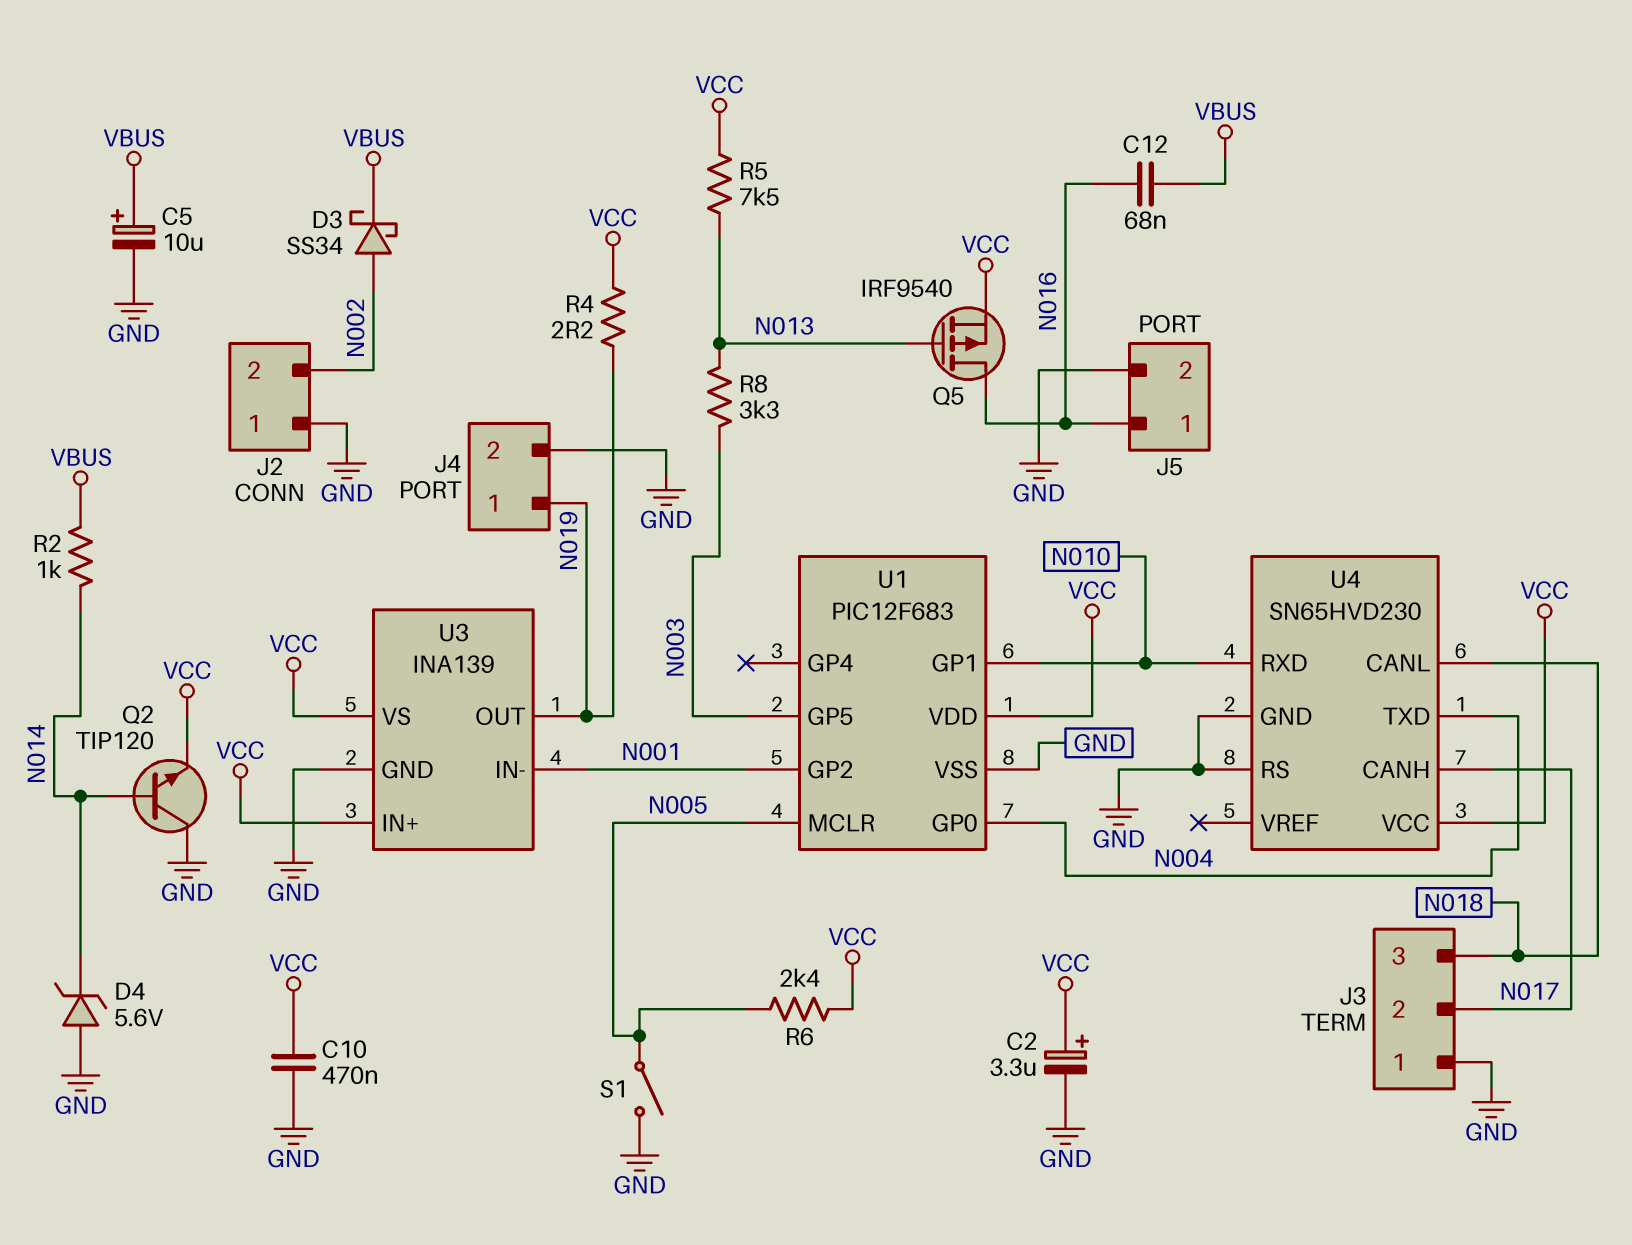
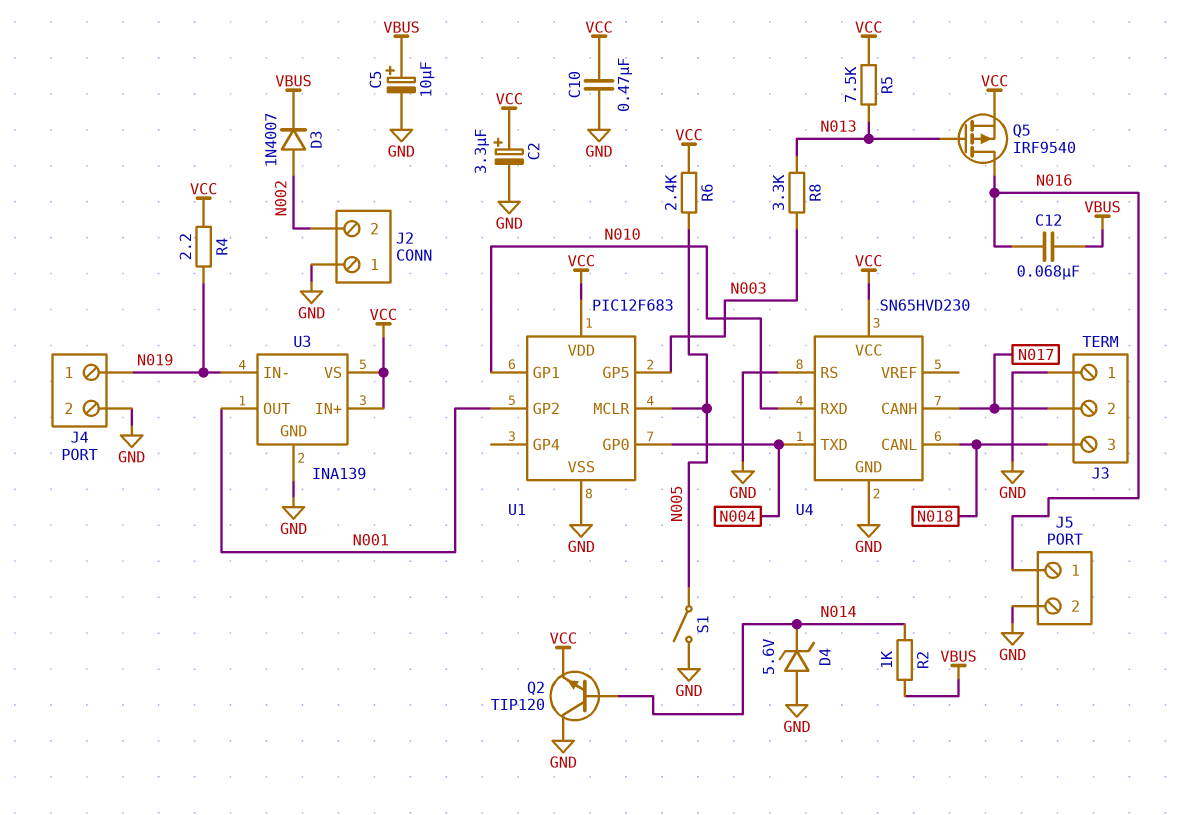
D3: schottky SS34 (A N002, K VBUS) -> diode 1N4007 (A N002, K VBUS)
U3 pin IN-: N001 -> N019
U3 pin OUT: N019 -> N001

